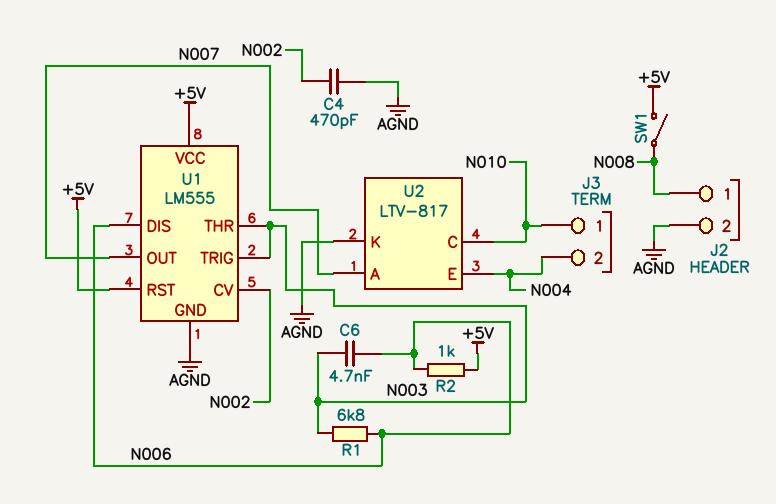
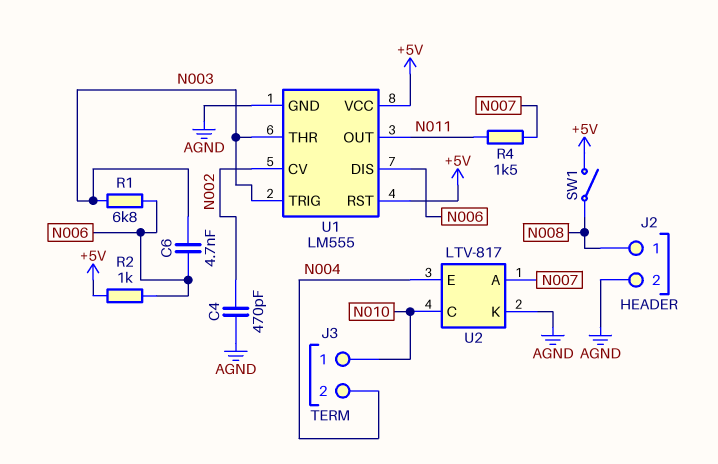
R4: none -> 1.5k (N007, N011)
U1 pin OUT: N007 -> N011

